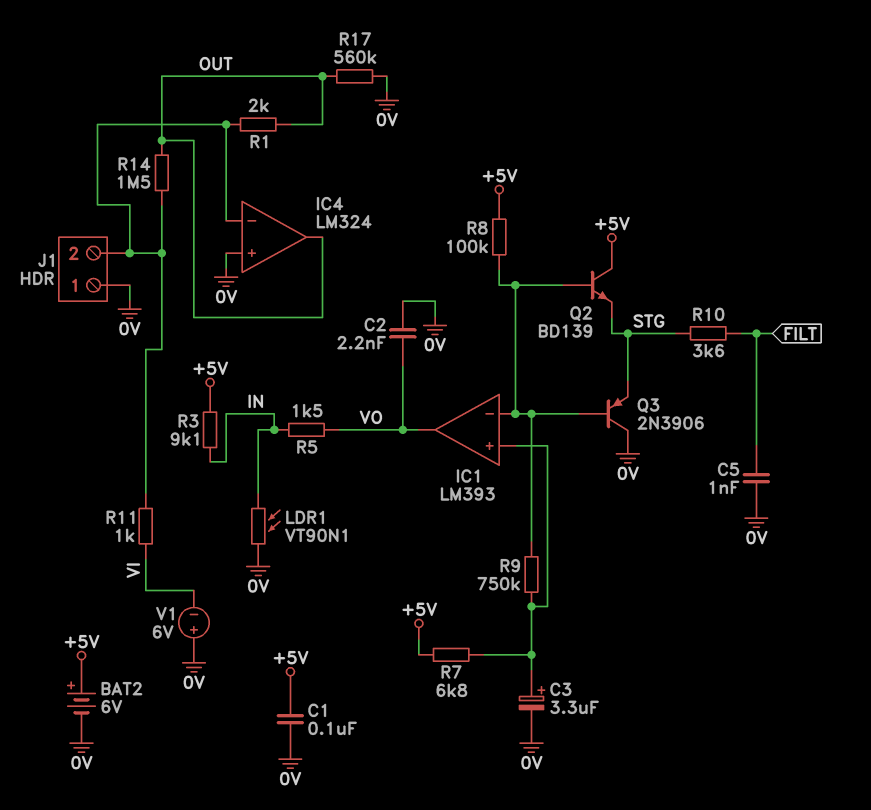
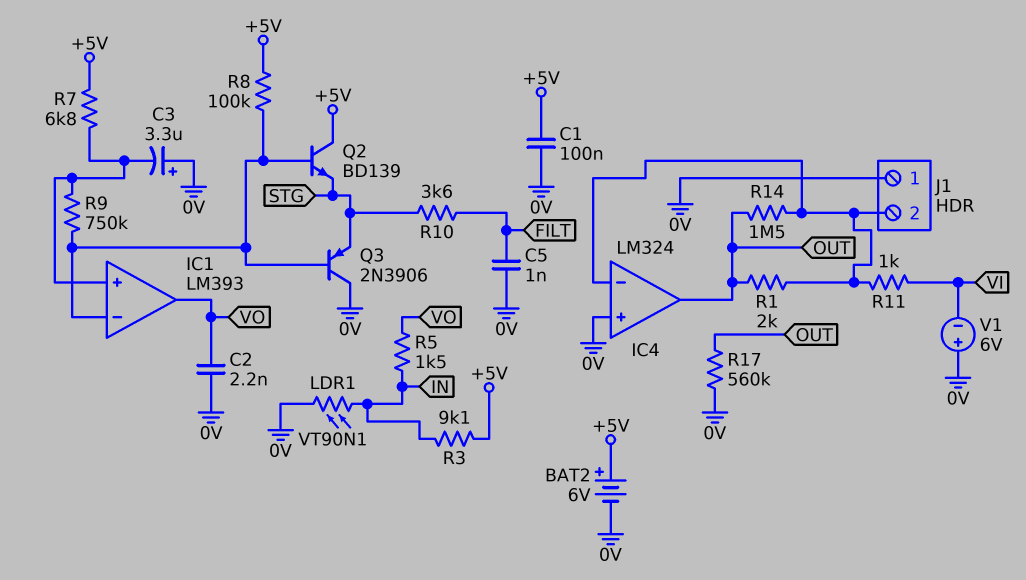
C3: 3.3uF (plus IC1/in+, minus 0V) -> 3.3uF (plus 0V, minus IC1/in+)

